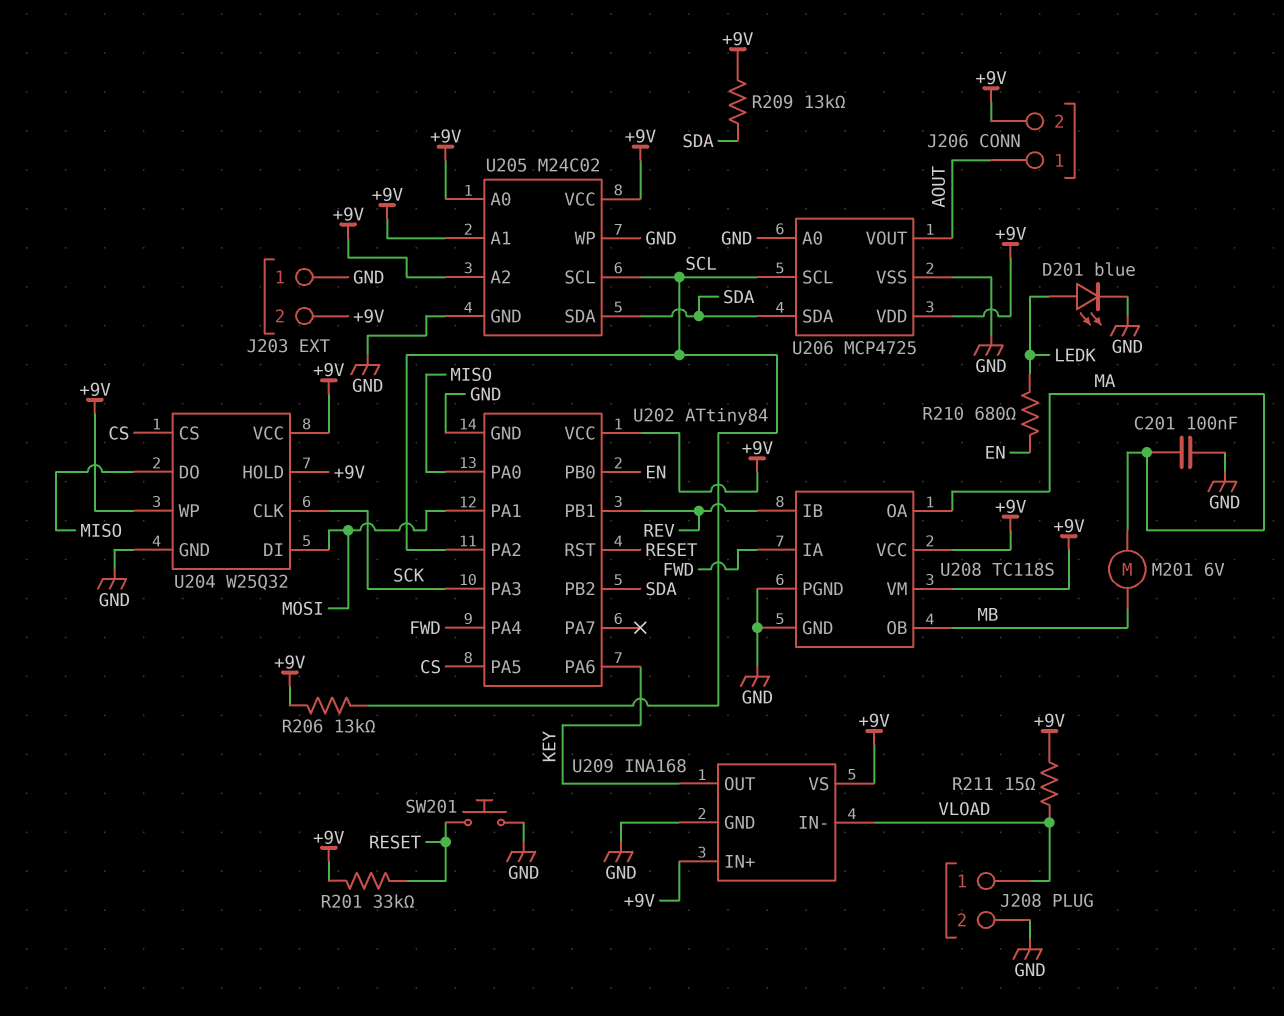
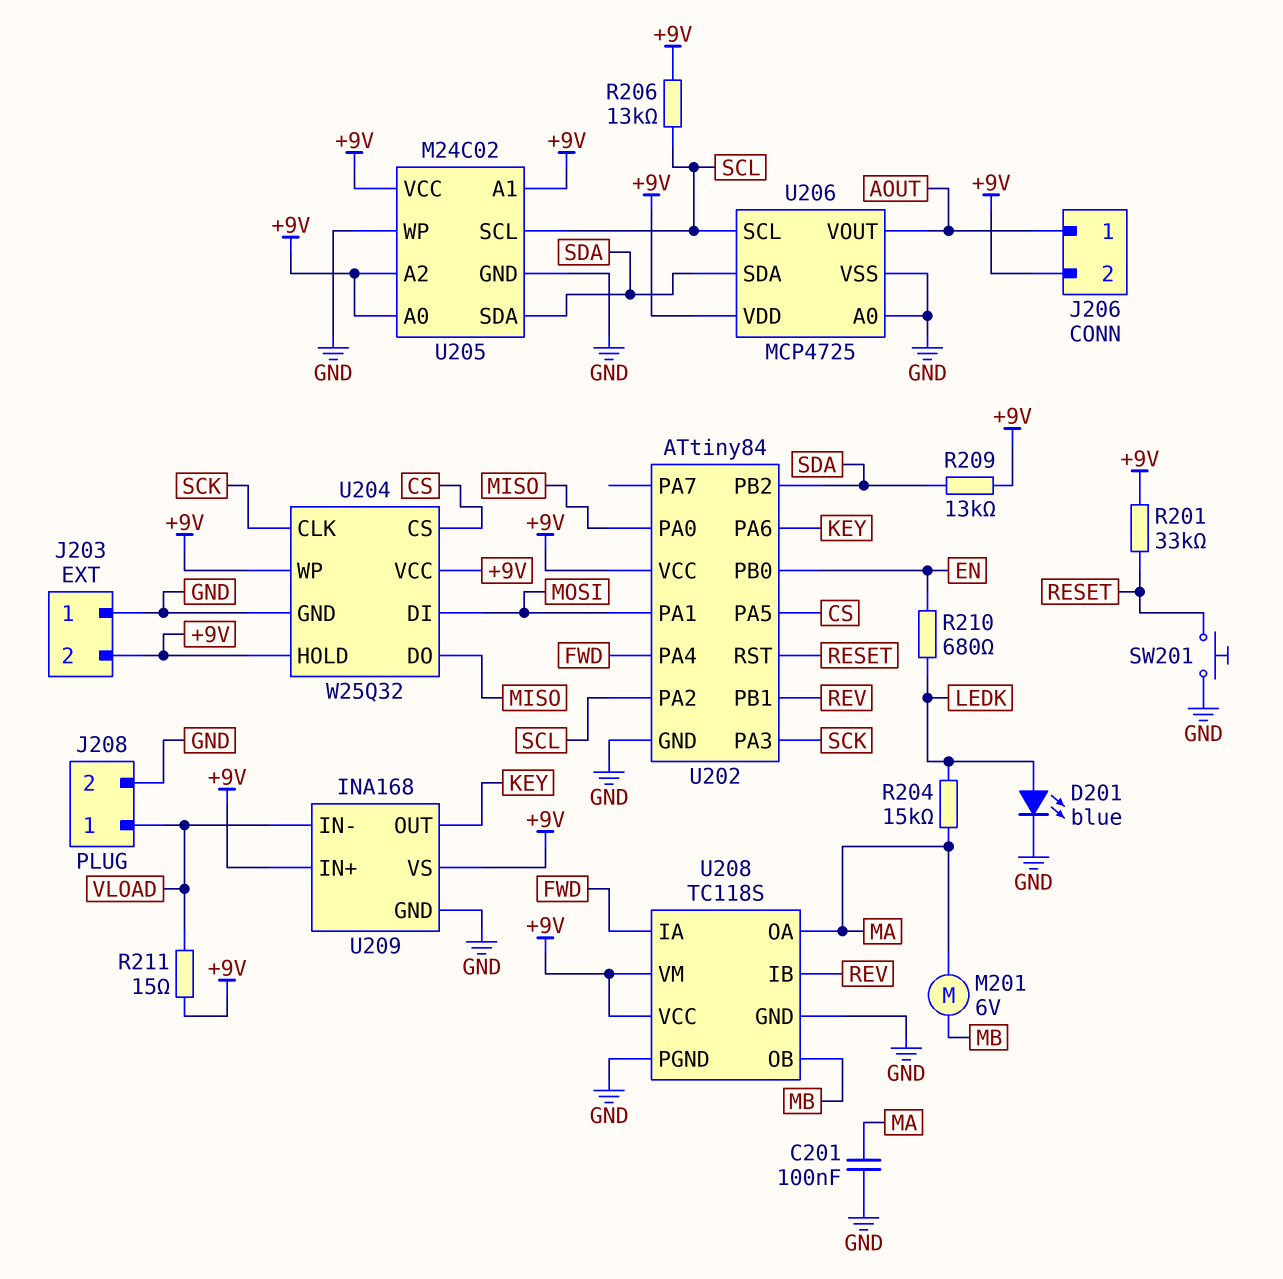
R204: none -> 15k (LEDK, MA)

